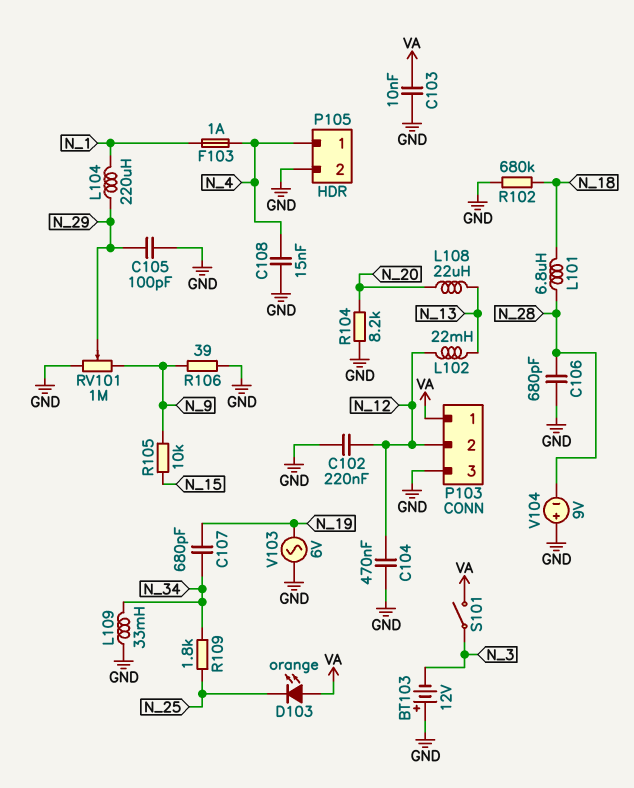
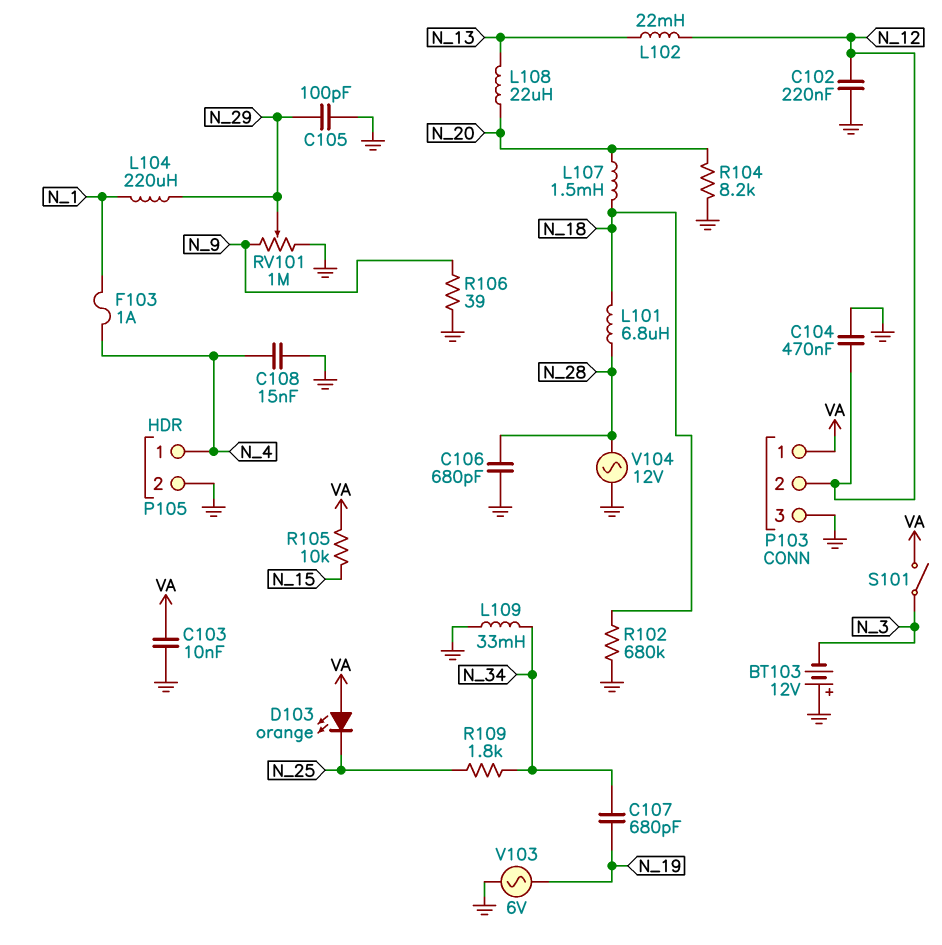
L107: none -> 1.5mH (N_18, N_20)
R105: 10k (N_9, N_15) -> 10k (N_15, VA)
V104: 9V (plus GND, minus N_28) -> AC 12V (GND, N_28)

